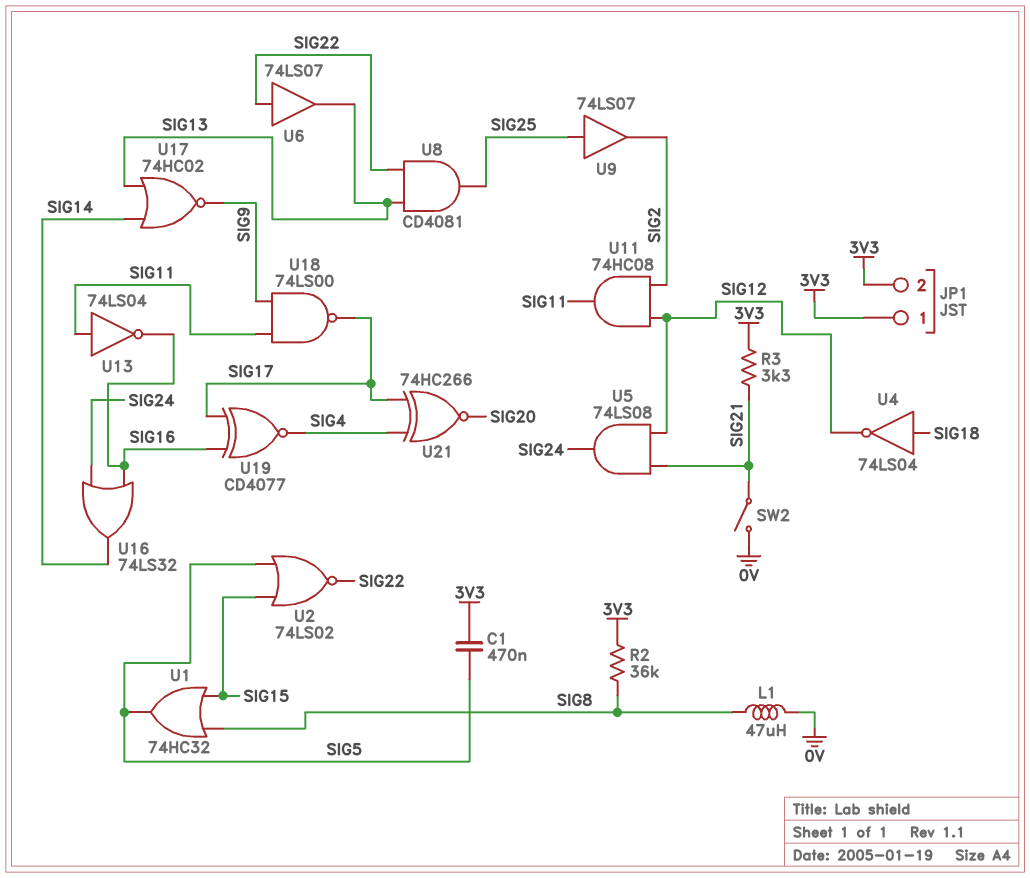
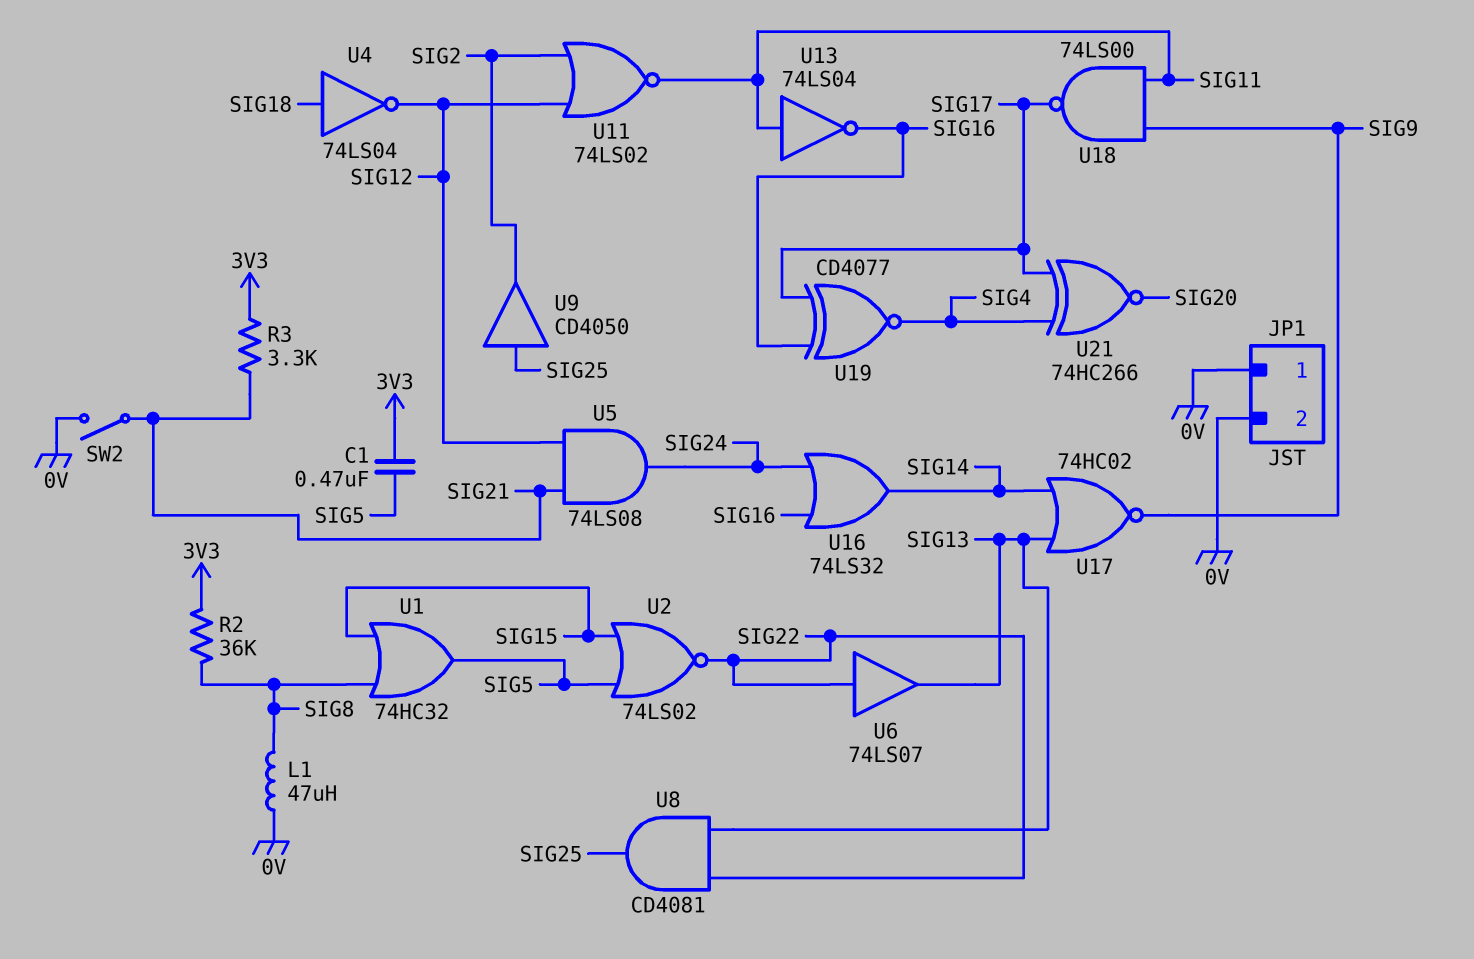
JP1 pin 1: 3V3 -> 0V
JP1 pin 2: 3V3 -> 0V
U9: buffer 74LS07 (in SIG25, out SIG2) -> buffer CD4050 (in SIG25, out SIG2)
U11: AND 74HC08 (in SIG2, in SIG12, out SIG11) -> NOR 74LS02 (in SIG2, in SIG12, out SIG11)

